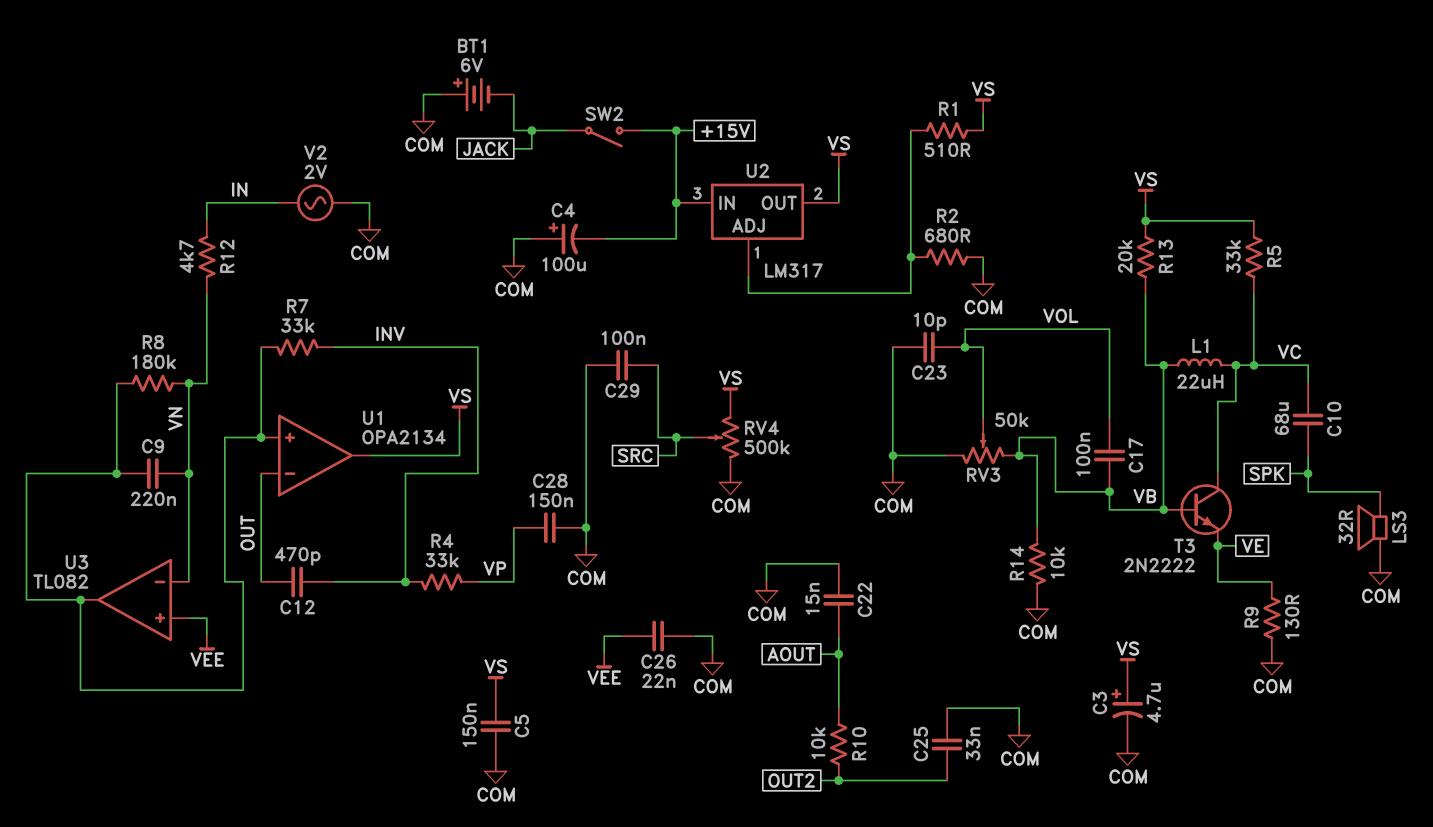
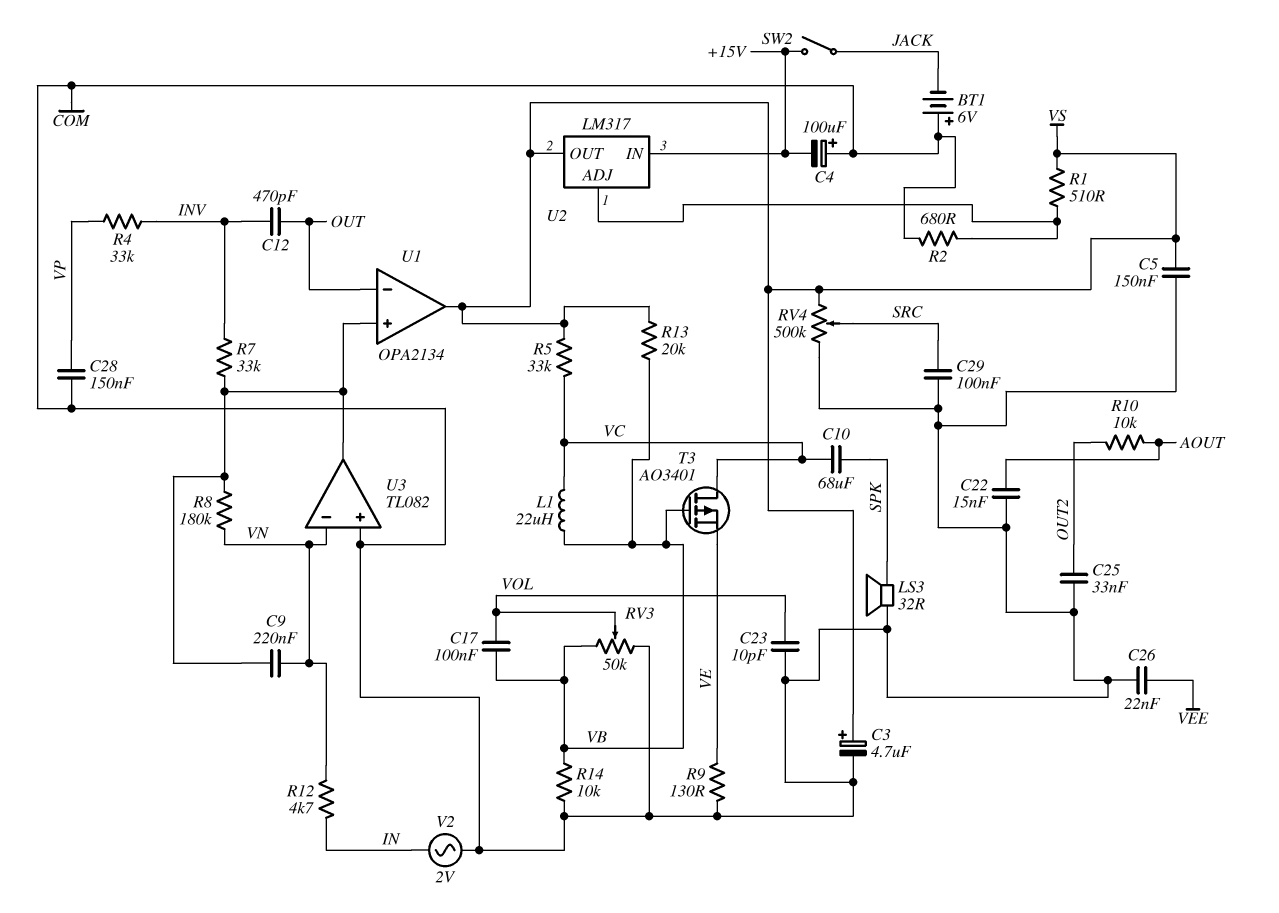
T3: NPN 2N2222 (B VB, C VC, E VE) -> PMOS AO3401 (G VB, D VC, S VE)
U3 pin in+: VEE -> COM

